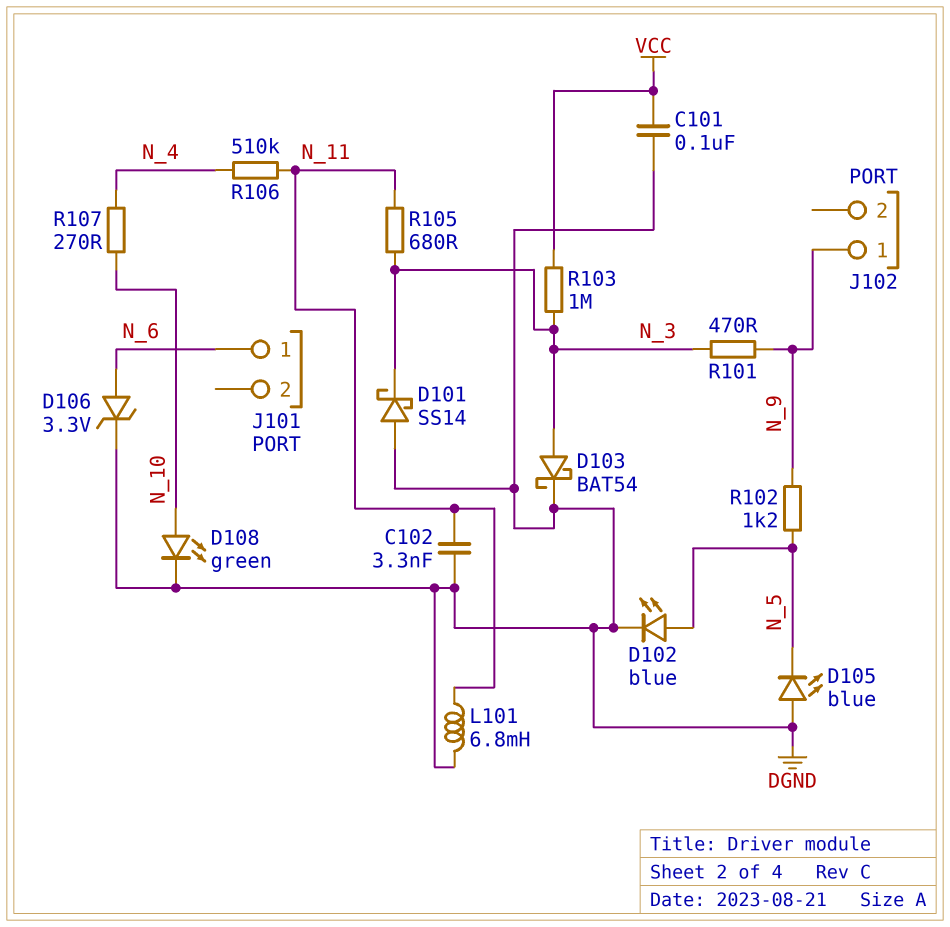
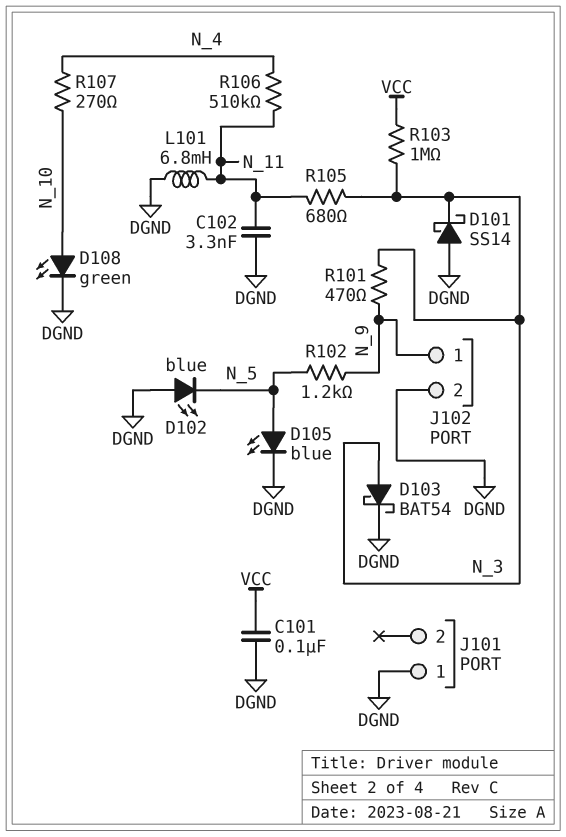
D102: LED blue (A N_5, K DGND) -> LED blue (A DGND, K N_5)
D105: LED blue (A DGND, K N_5) -> LED blue (A N_5, K DGND)
D106: zener 3.3V (A N_6, K DGND) -> none
J101 pin 1: N_6 -> DGND
J102 pin 2: none -> DGND

